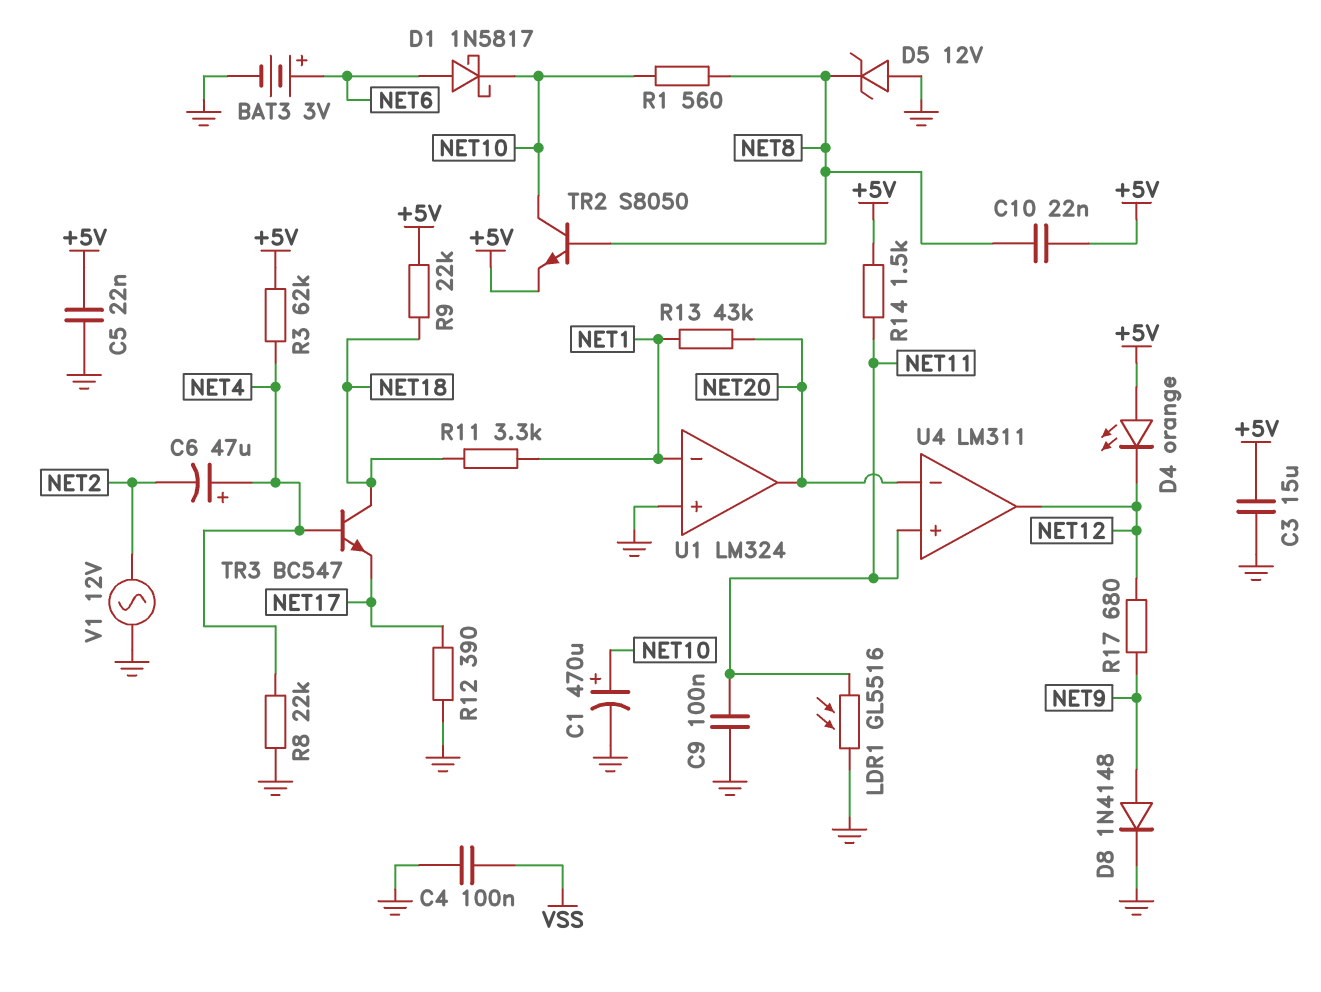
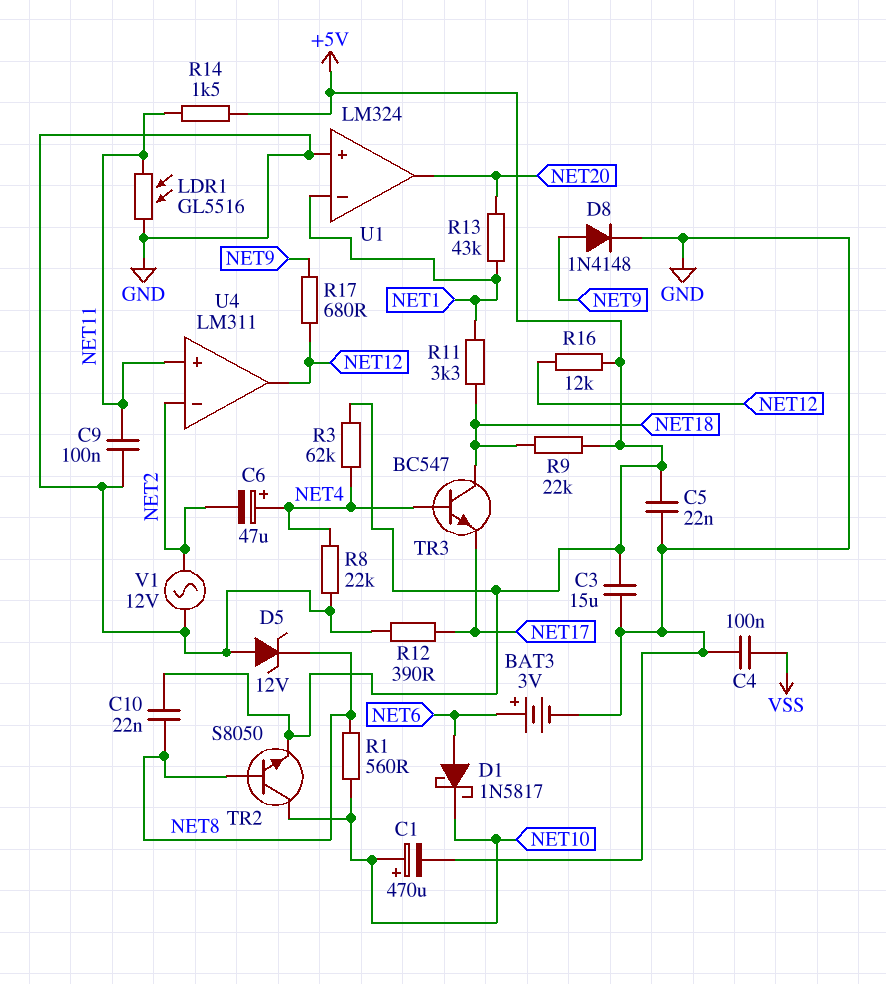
D4: LED orange (A +5V, K NET12) -> none
R16: none -> 12k (+5V, NET12)
U4 pin in-: NET20 -> NET2

